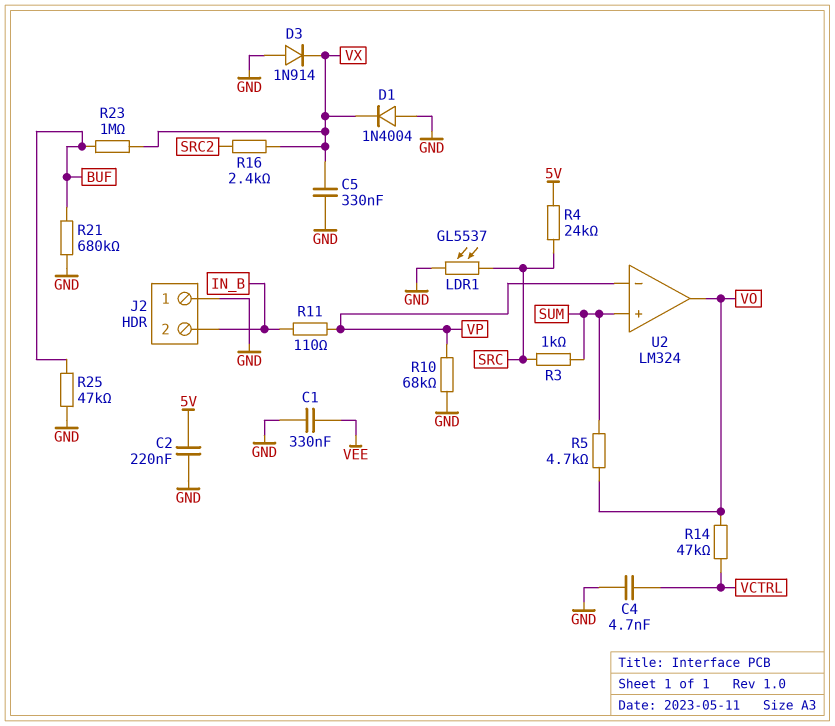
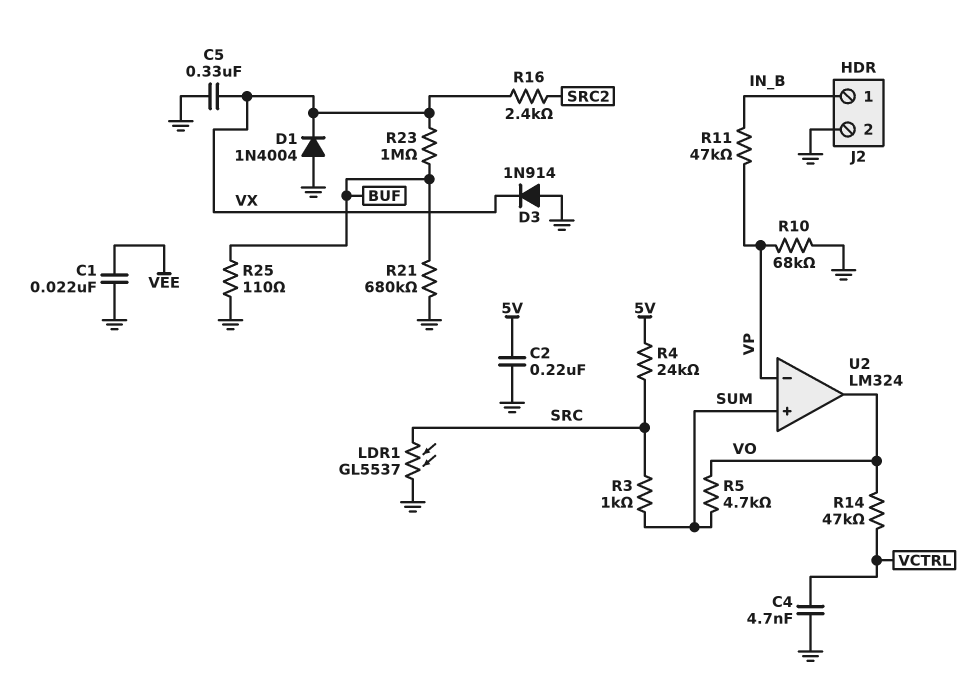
C1: 330nF (GND, VEE) -> 22nF (GND, VEE)
J2 pin 1: GND -> IN_B
J2 pin 2: IN_B -> GND
R11: 110 (IN_B, VP) -> 47k (IN_B, VP)
R25: 47k (BUF, GND) -> 110 (BUF, GND)

